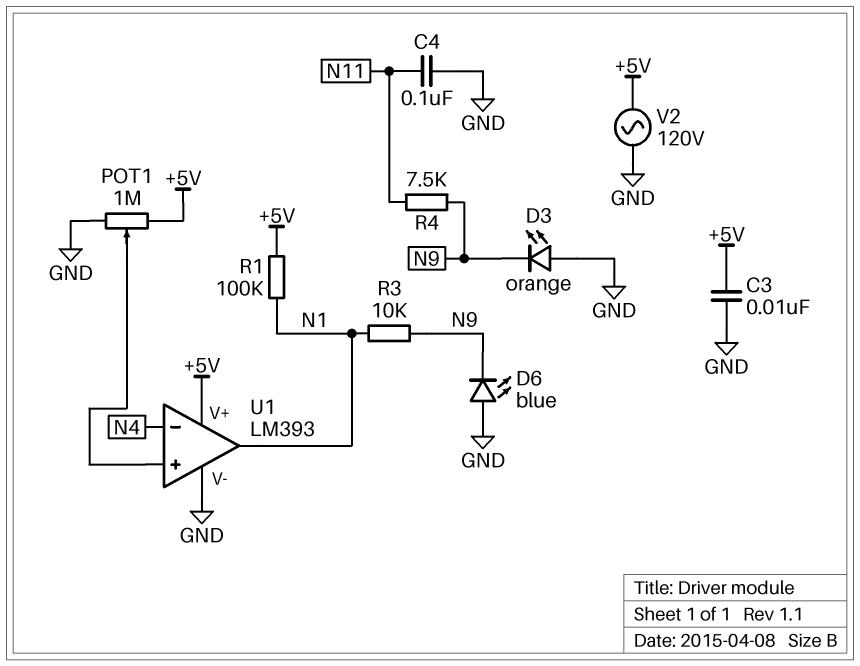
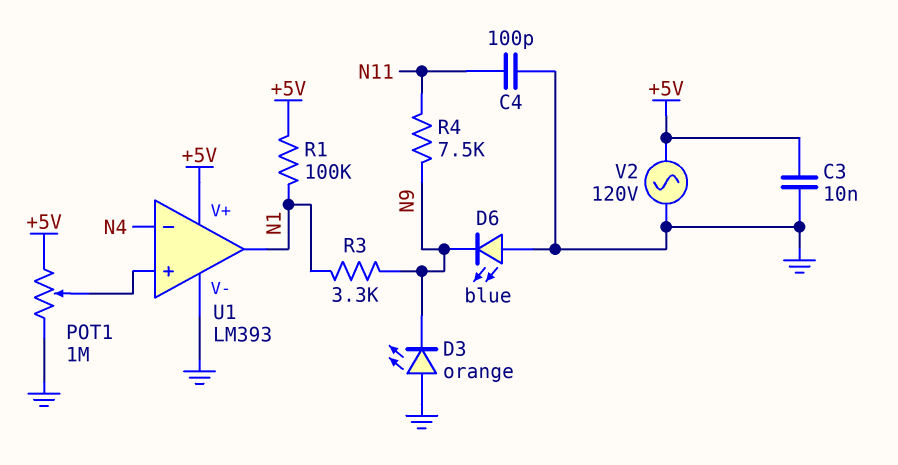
C4: 100nF (GND, N11) -> 100pF (GND, N11)
R3: 10k (N1, N9) -> 3.3k (N1, N9)

